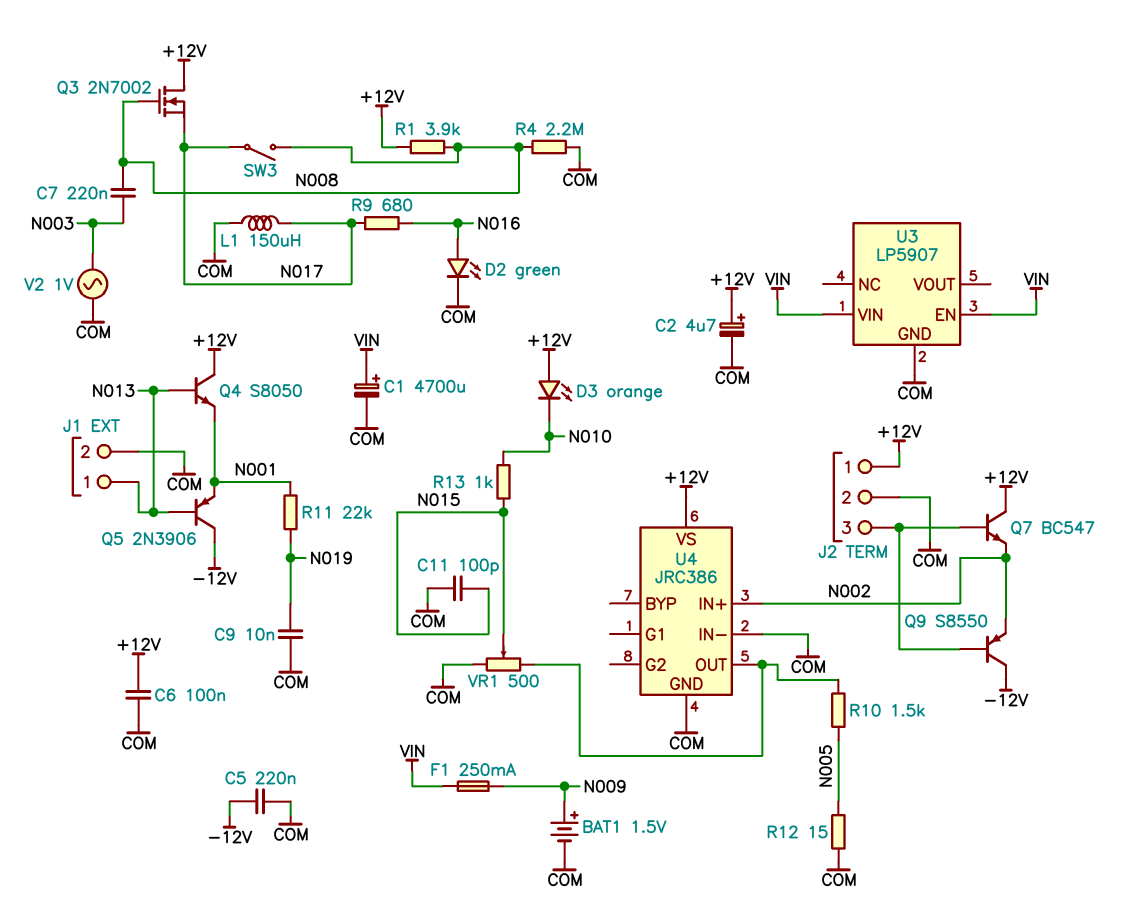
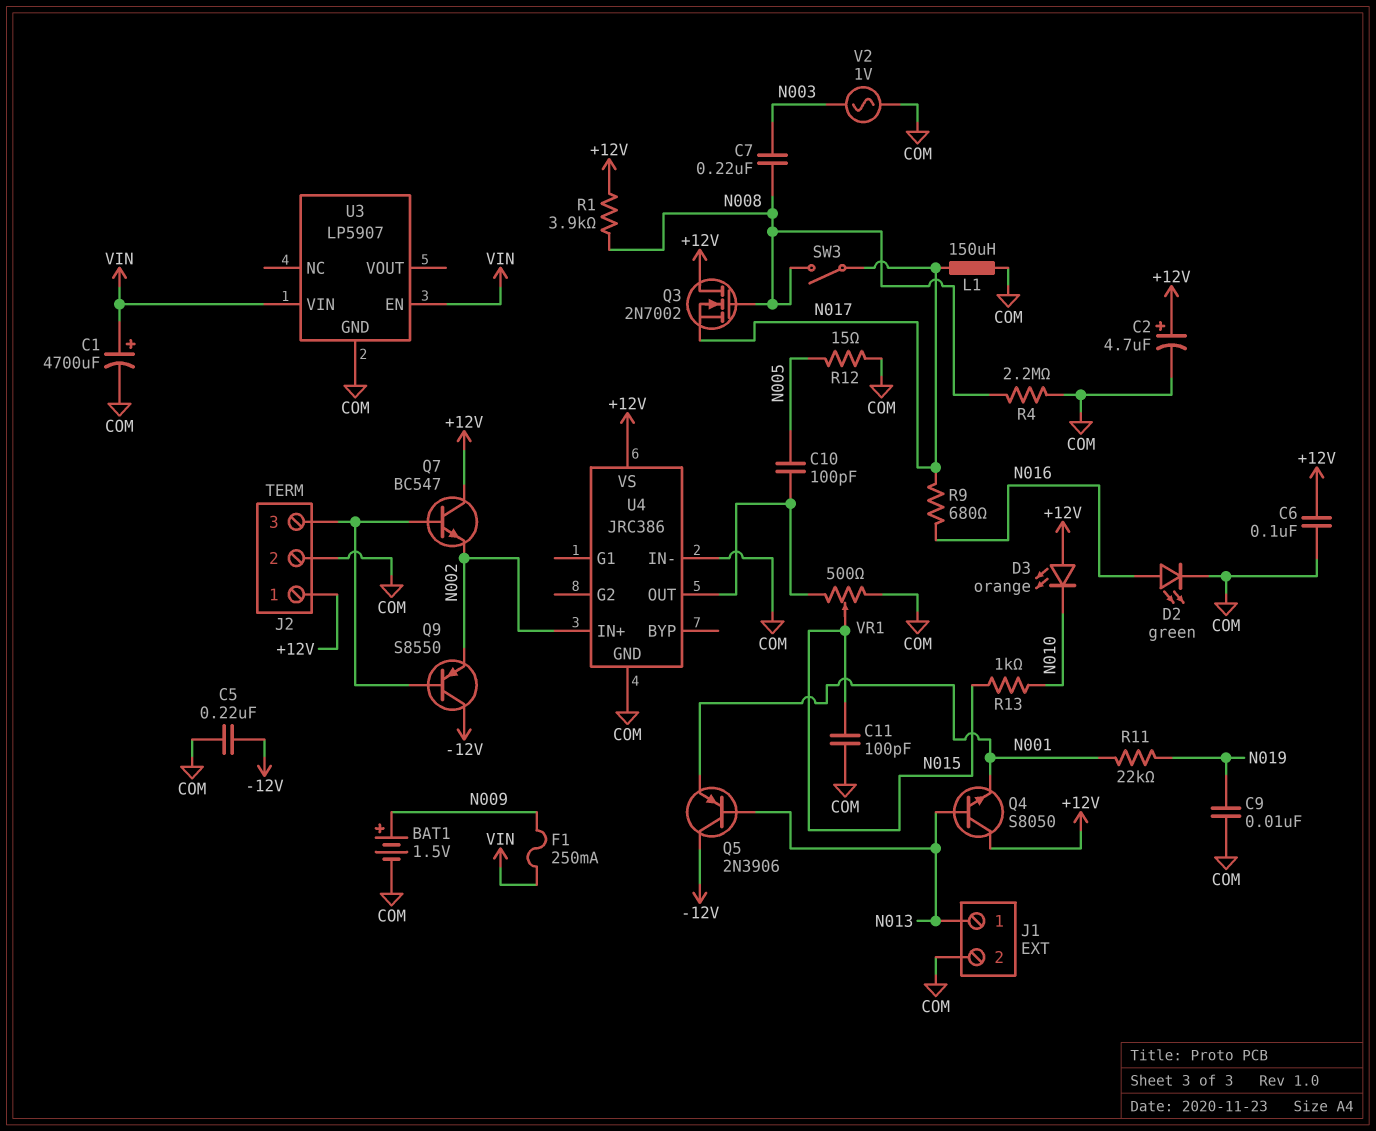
C10: none -> 100pF (N005, U4/OUT)
R10: 1.5k (N005, U4/OUT) -> none

